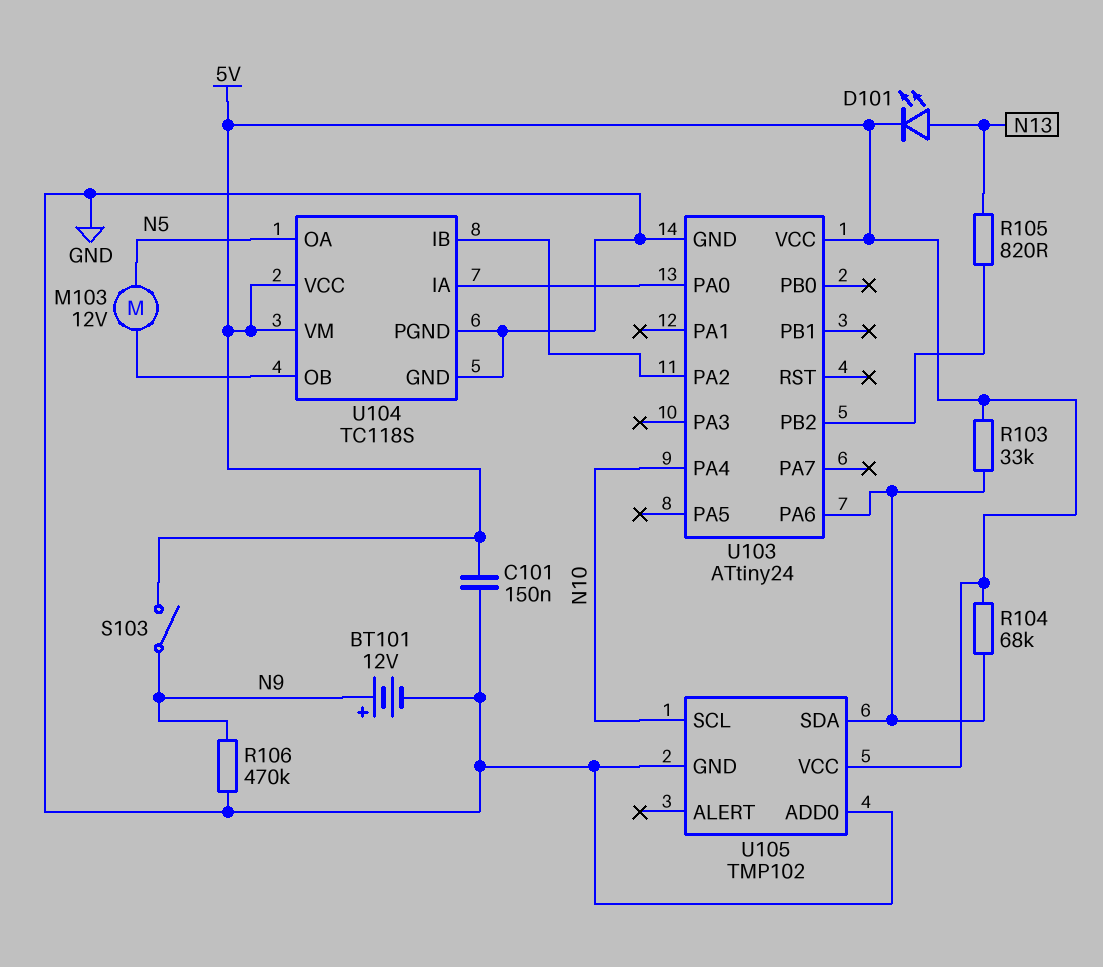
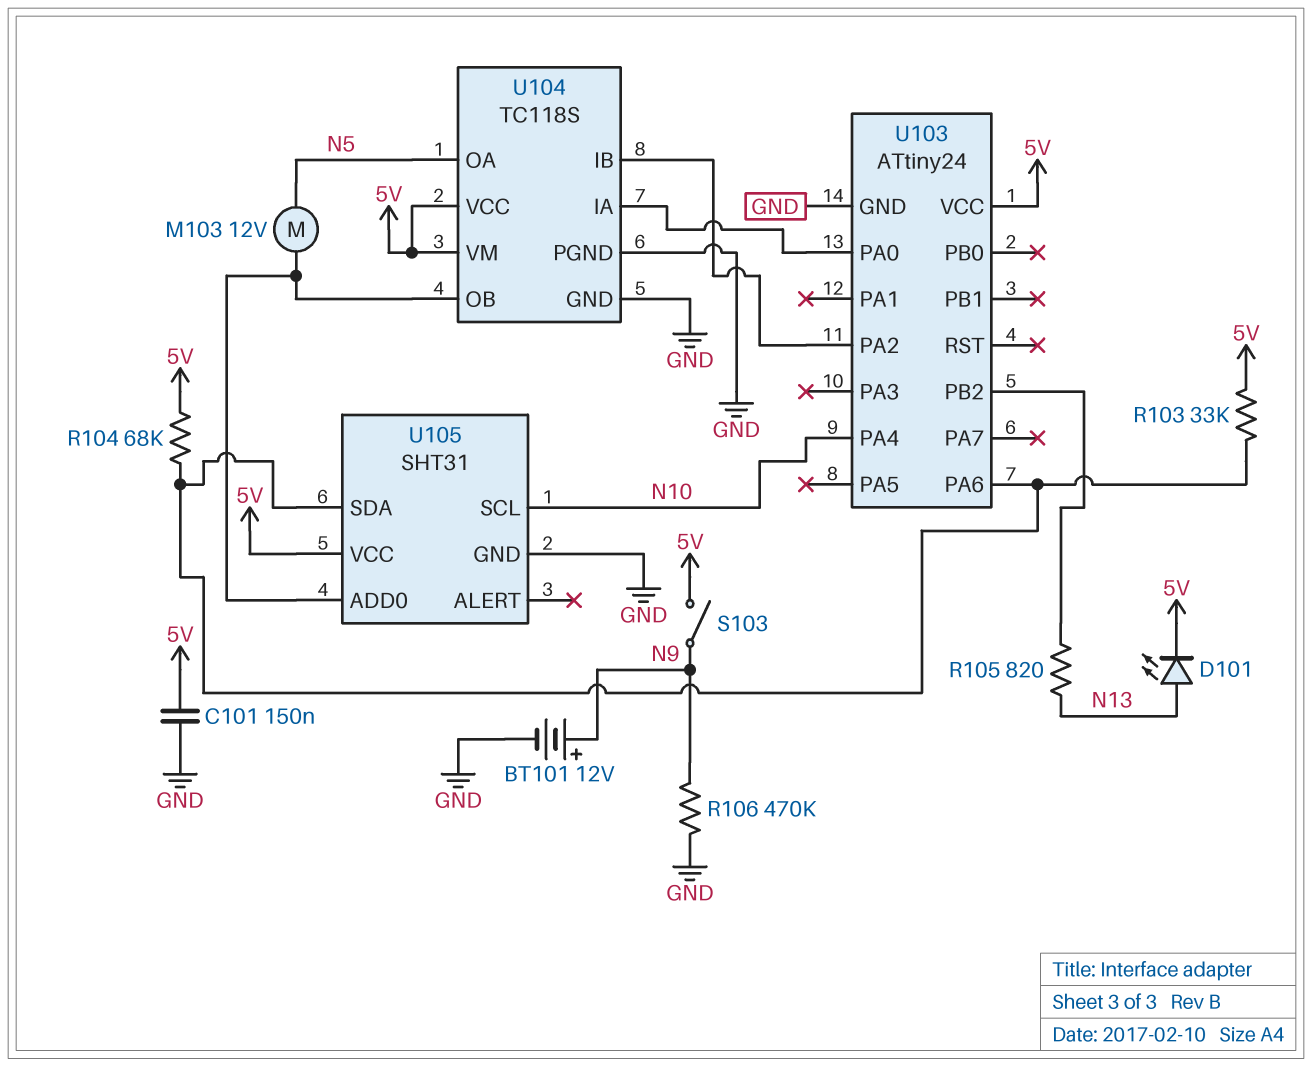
U105: TMP102 -> SHT31
U105 pin ADD0: GND -> U104/OB

